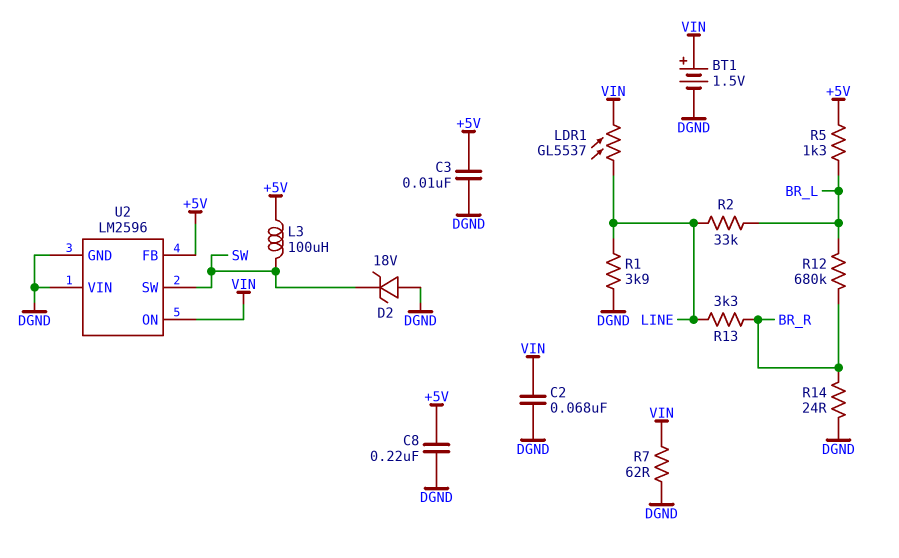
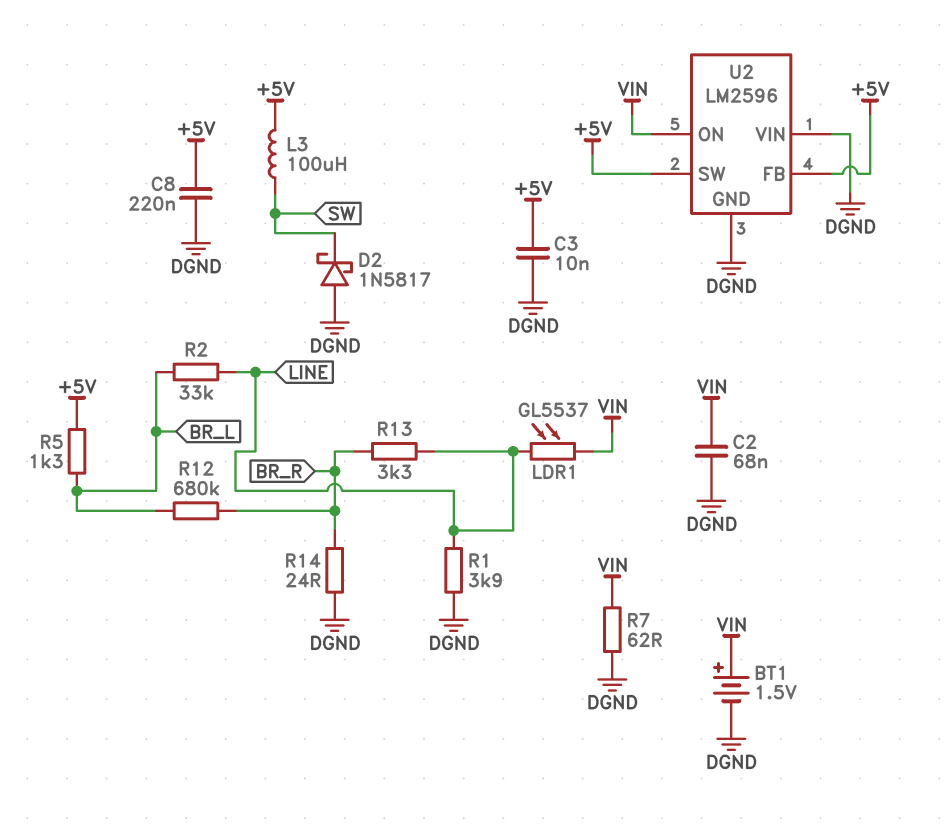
D2: zener 18V (A DGND, K SW) -> schottky 1N5817 (A DGND, K SW)
U2 pin SW: SW -> +5V

